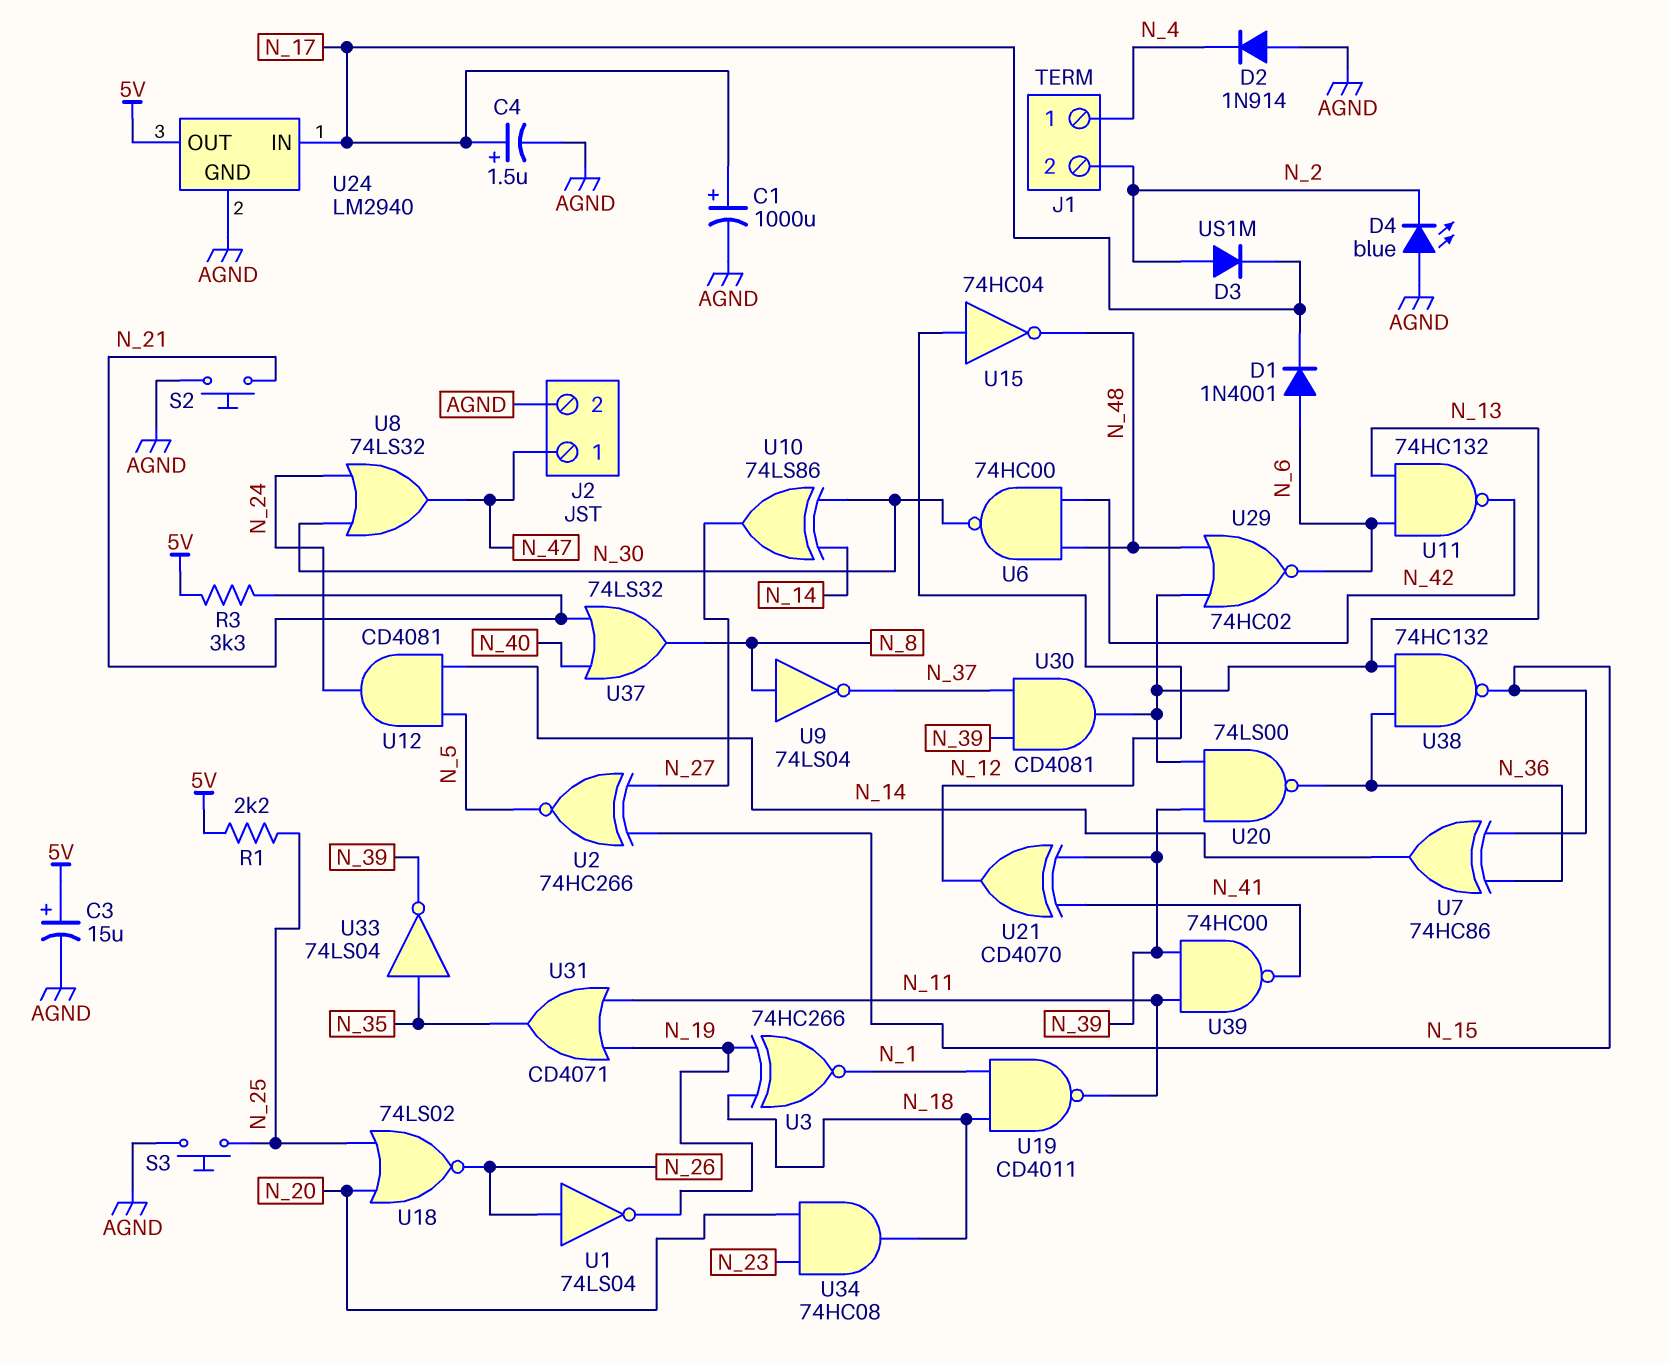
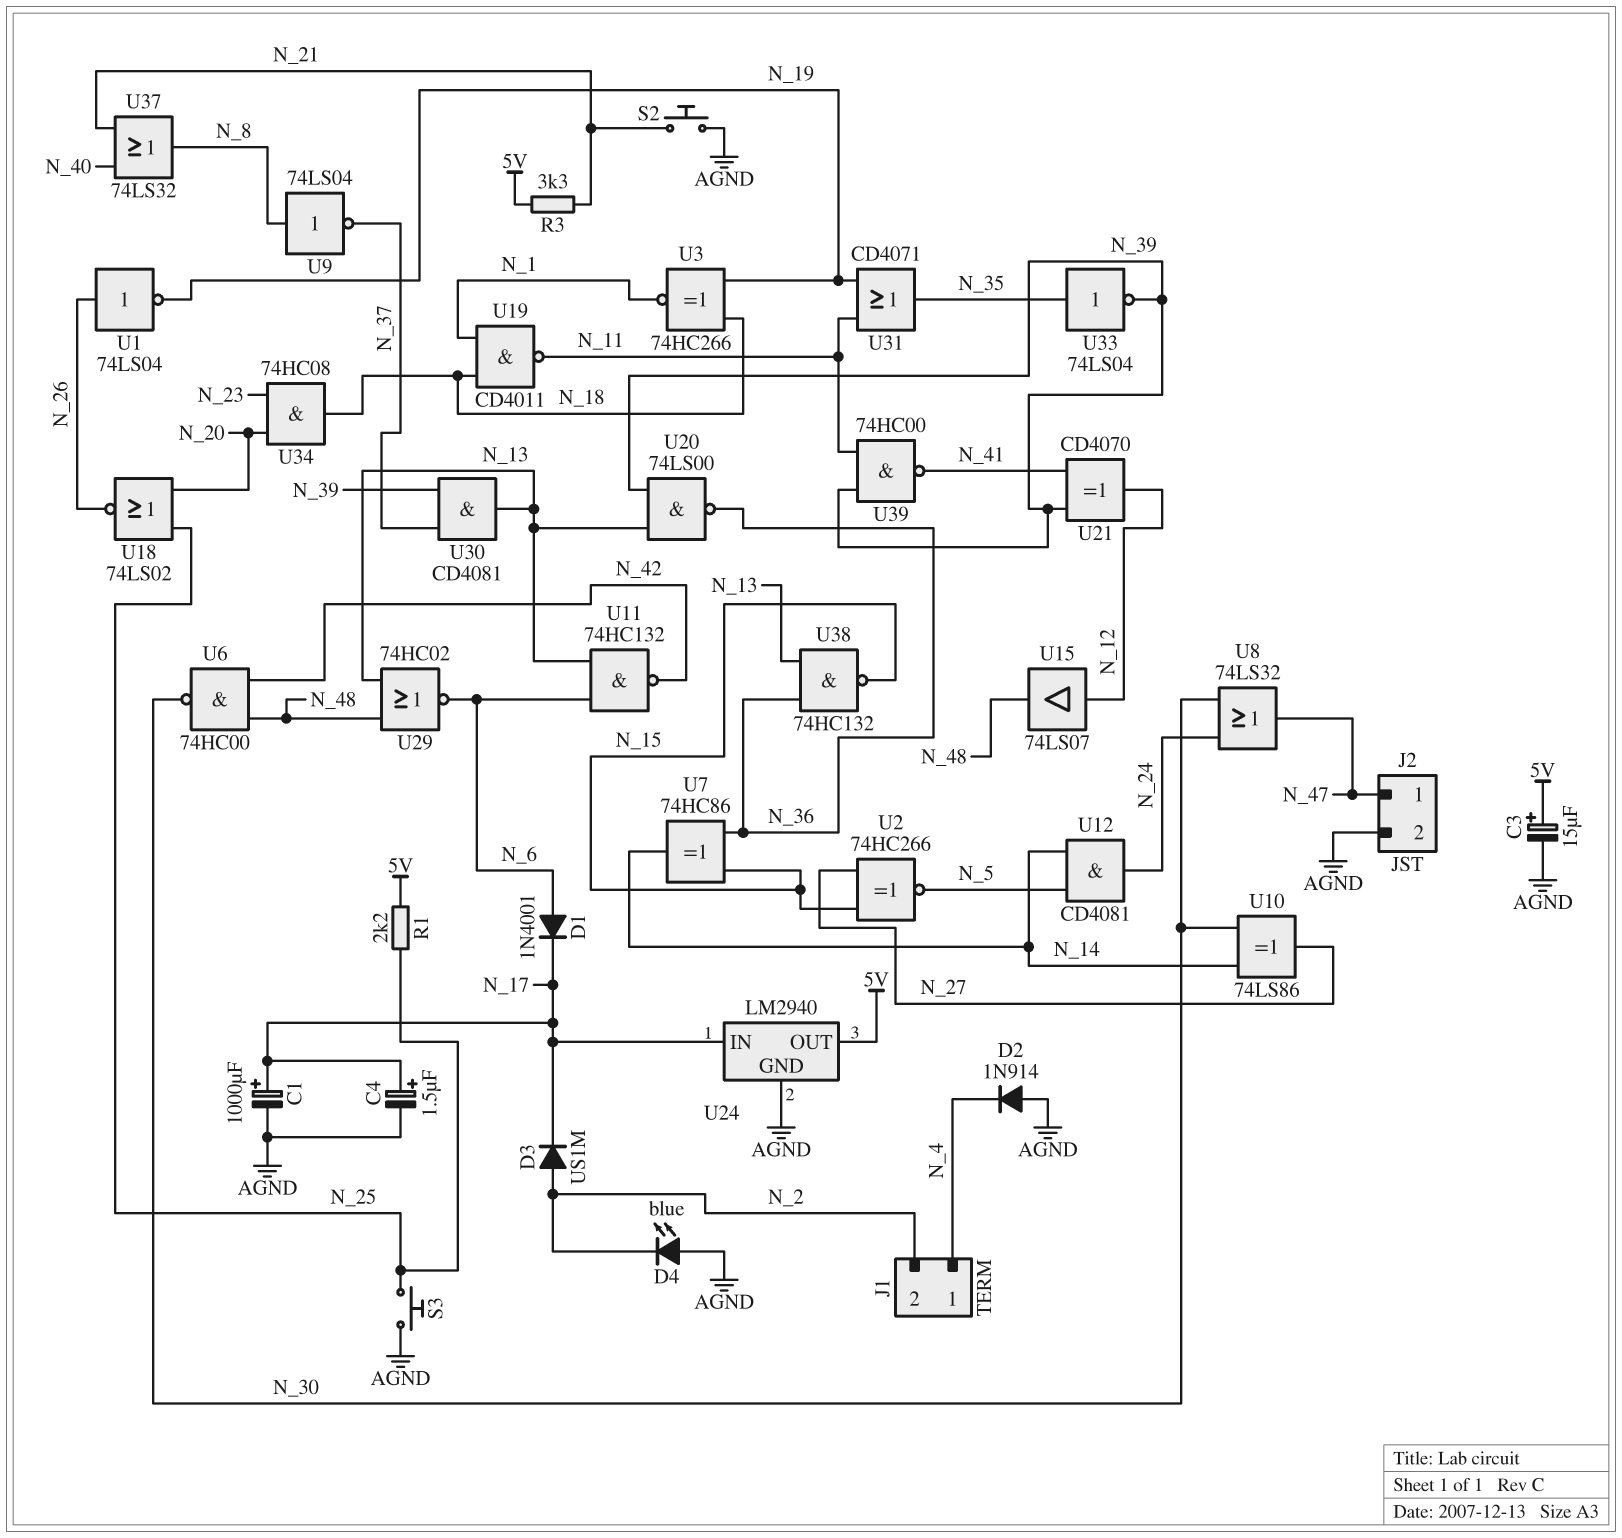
U15: NOT 74HC04 (in N_12, out N_48) -> buffer 74LS07 (in N_12, out N_48)

